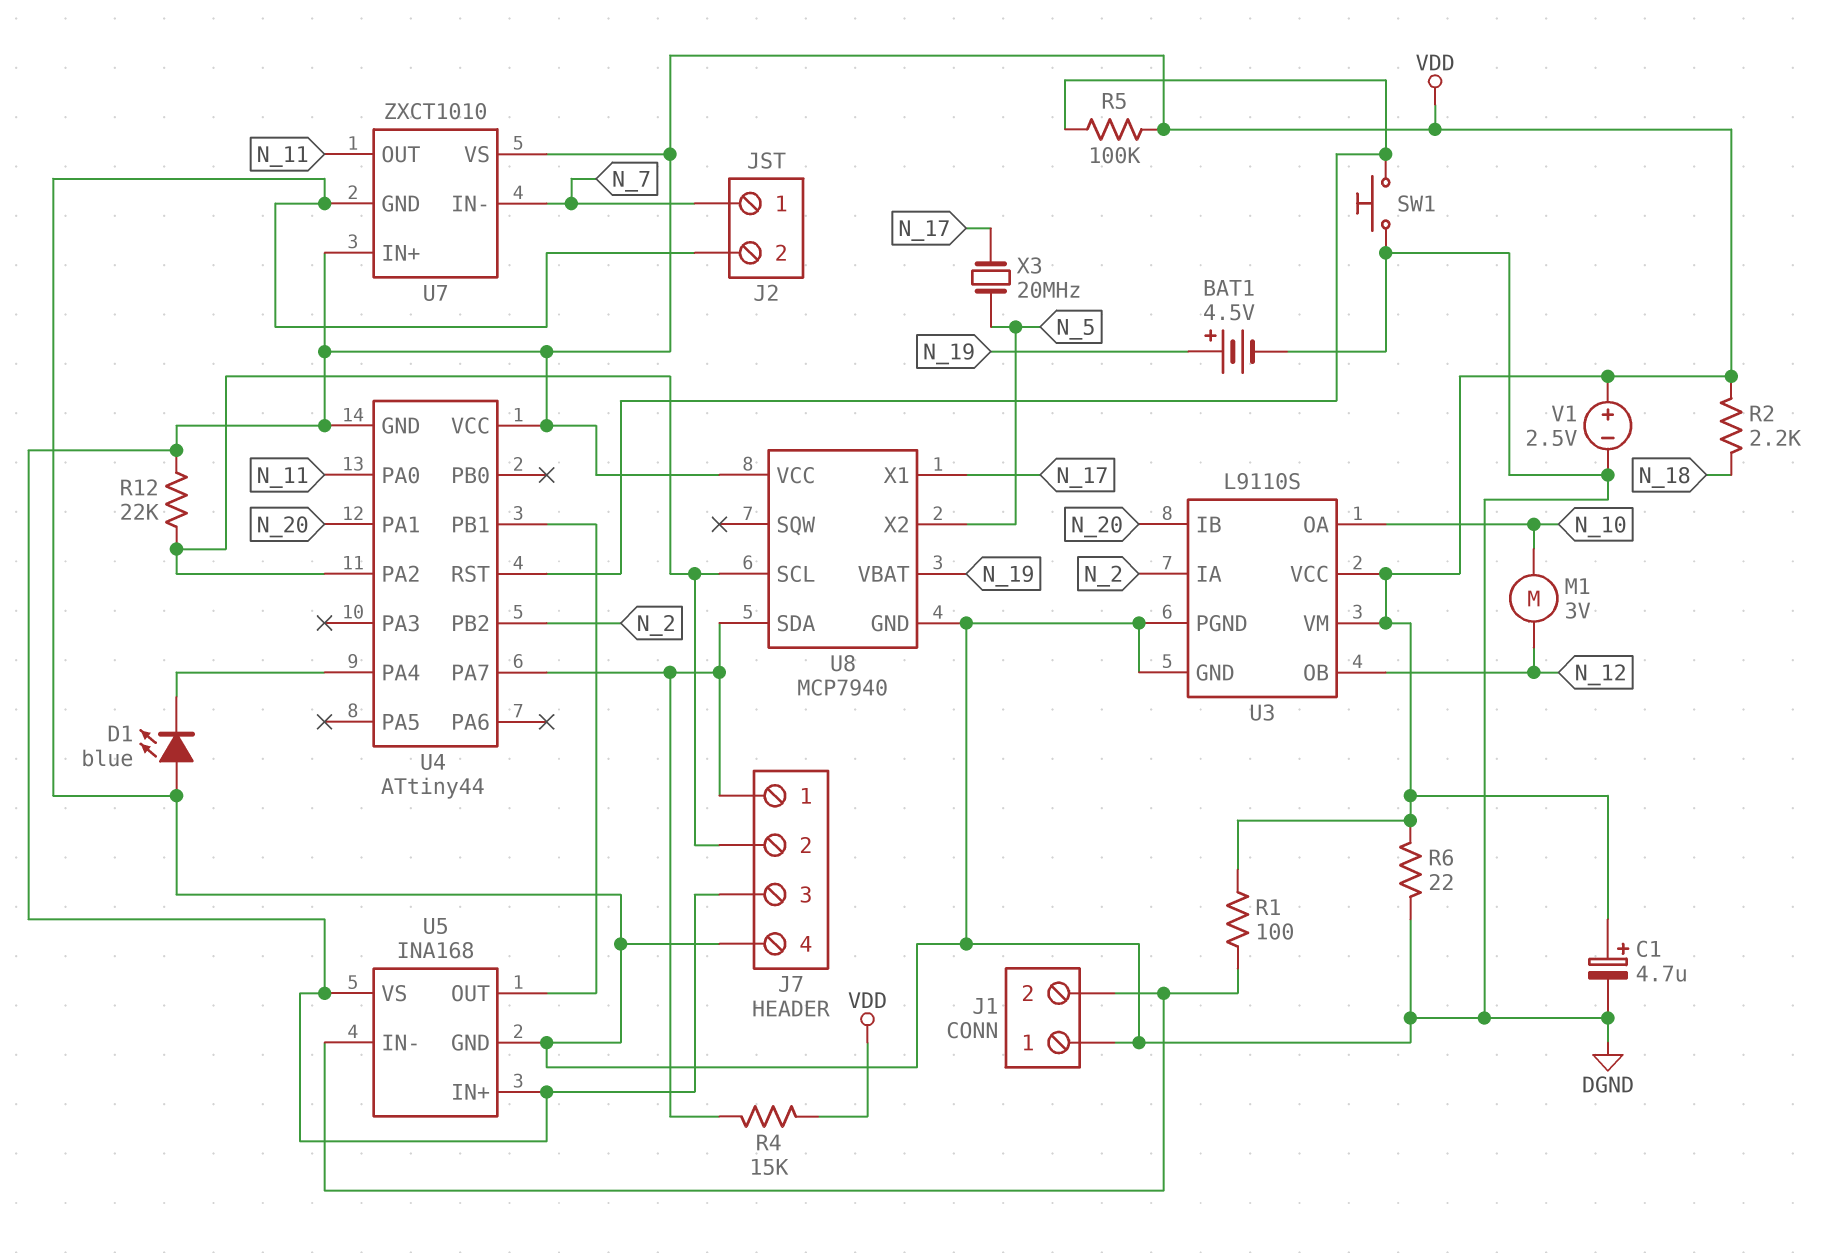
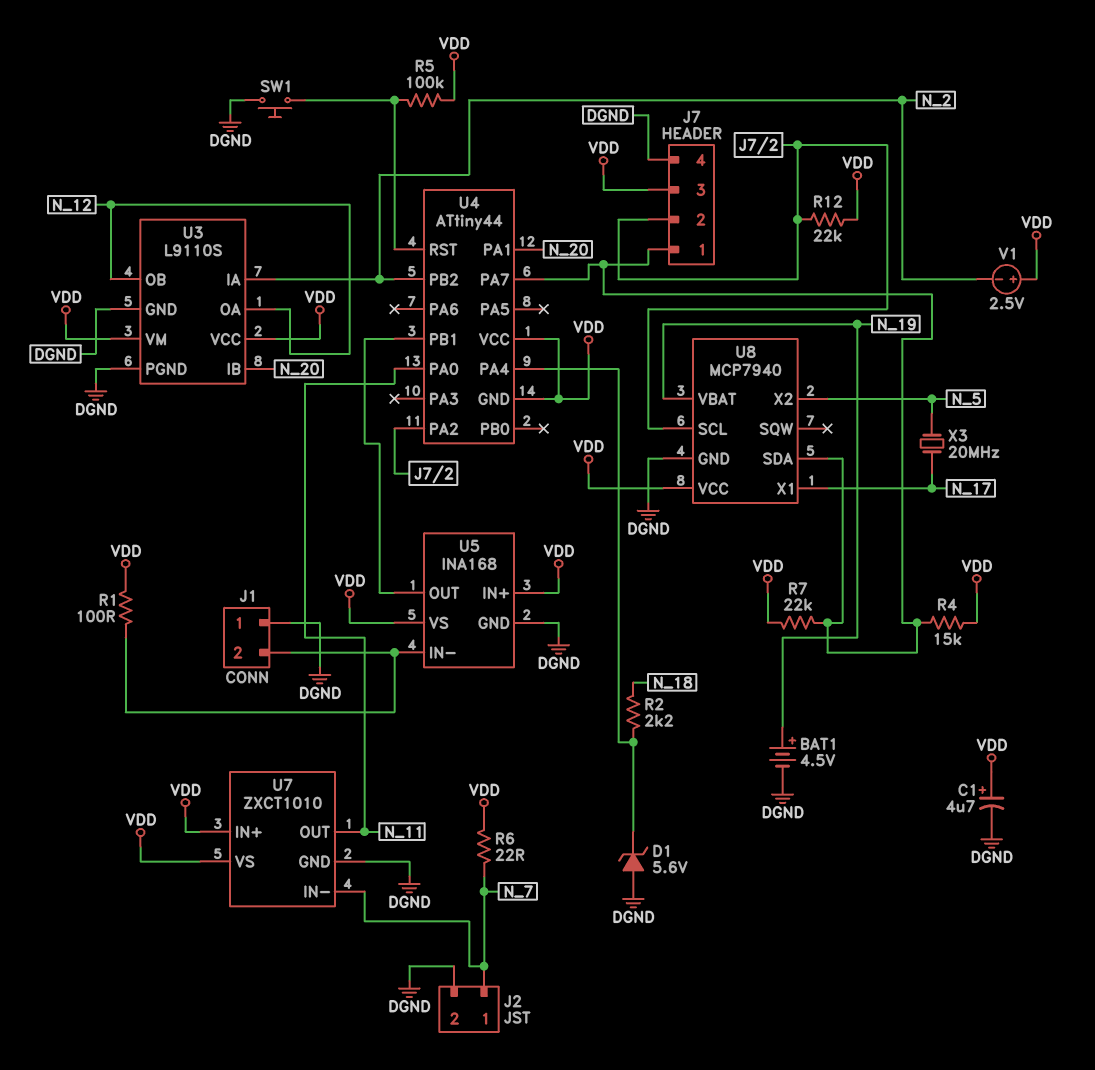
D1: LED blue (A DGND, K U4/PA4) -> zener 5.6V (A DGND, K U4/PA4)
M1: motor 3V (N_10, N_12) -> none
R2: 2.2k (N_18, VDD) -> 2.2k (N_18, U4/PA4)
R6: 22 (DGND, VDD) -> 22 (N_7, VDD)
R7: none -> 22k (J7/1, VDD)
U3 pin OA: N_10 -> N_12
V1: 2.5V (plus VDD, minus DGND) -> 2.5V (plus VDD, minus N_2)

